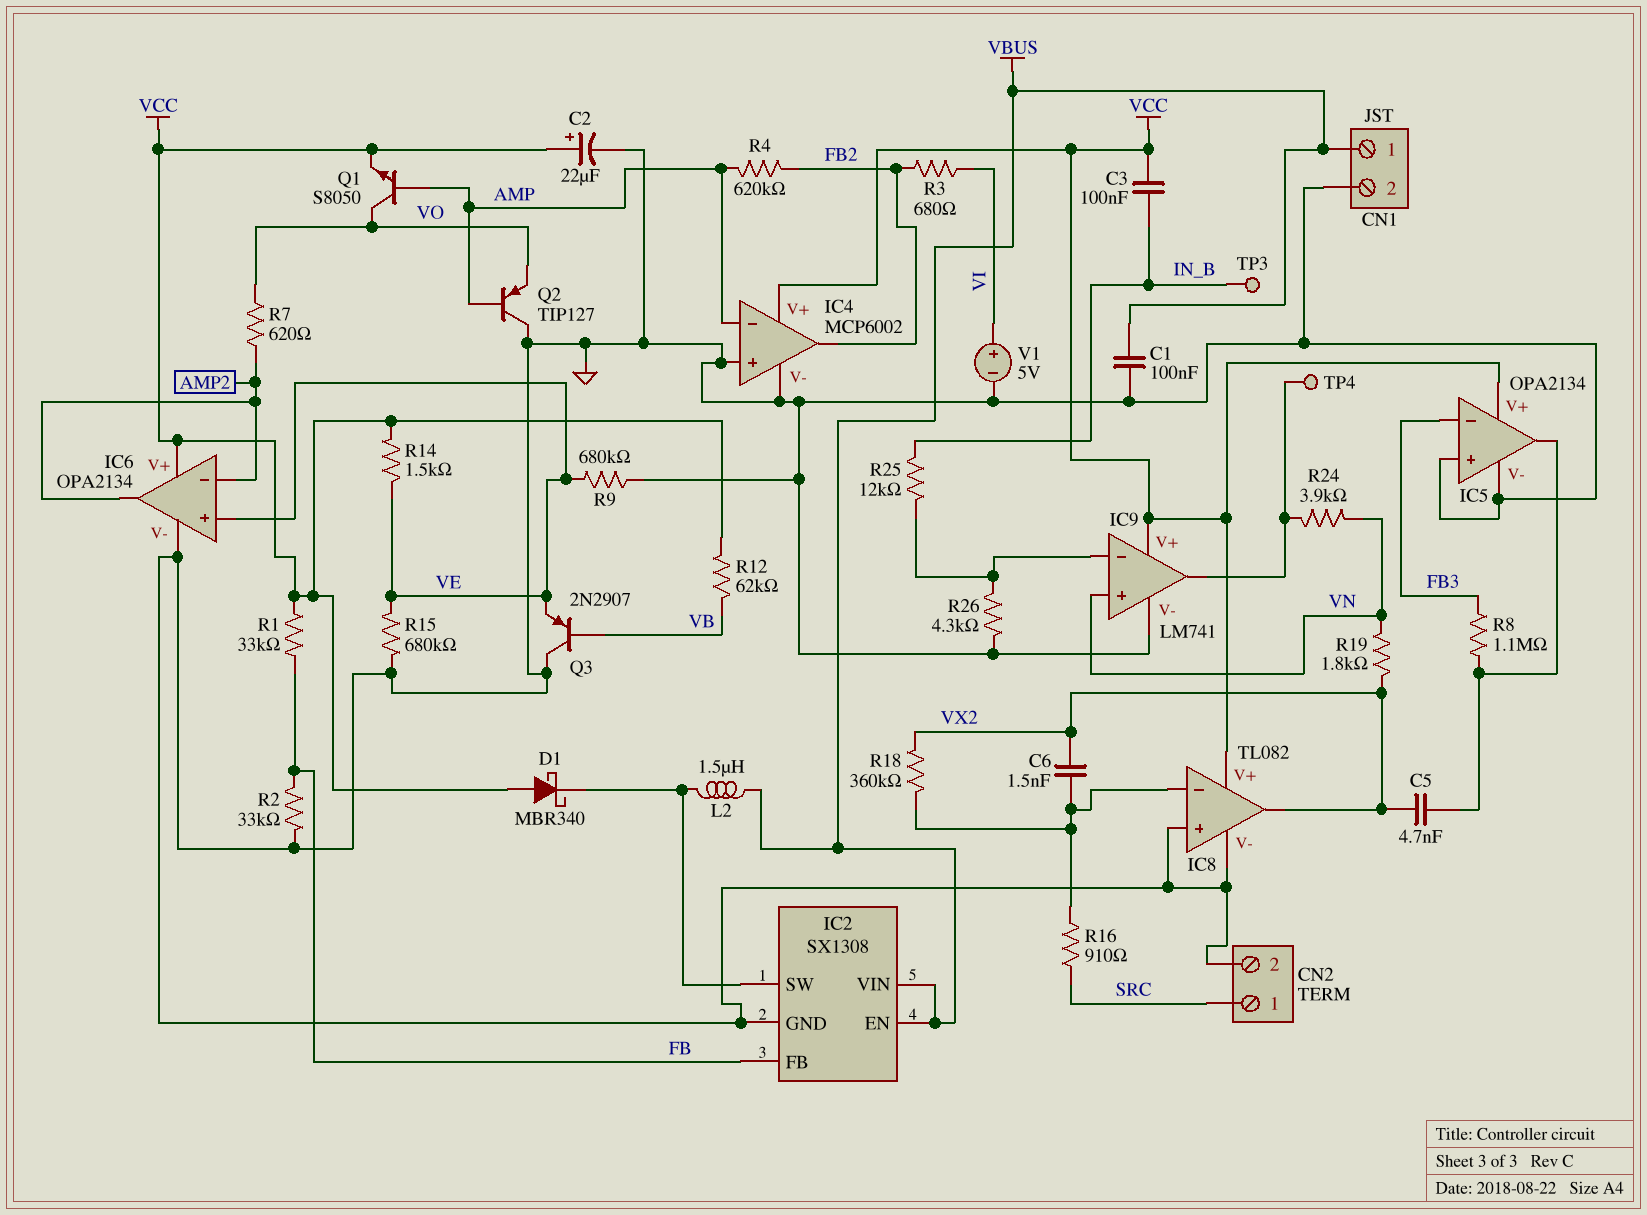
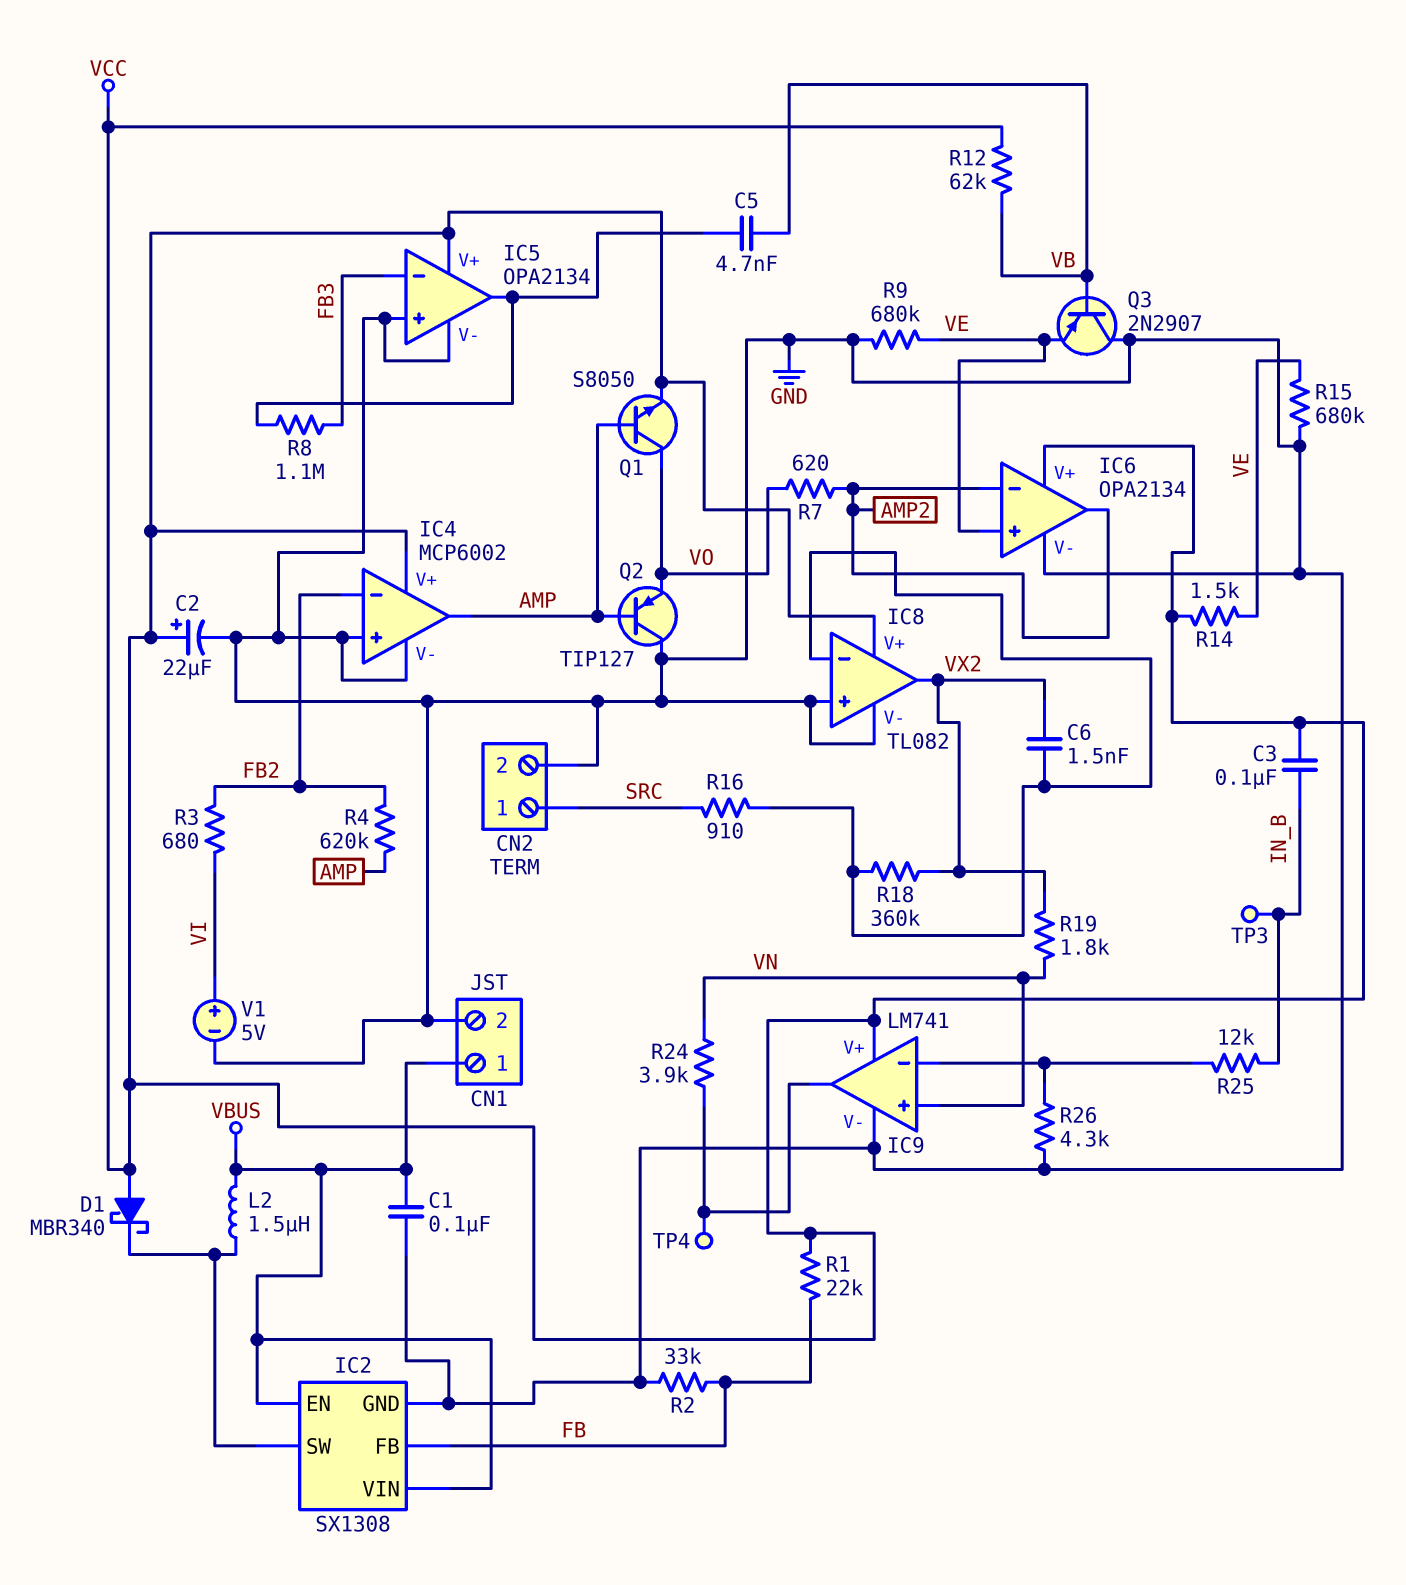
C5: 4.7nF (IC5/out, VX2) -> 4.7nF (IC5/out, VB)
IC4 pin in-: AMP -> FB2
IC4 pin out: FB2 -> AMP
R1: 33k (FB, VCC) -> 22k (FB, VCC)

